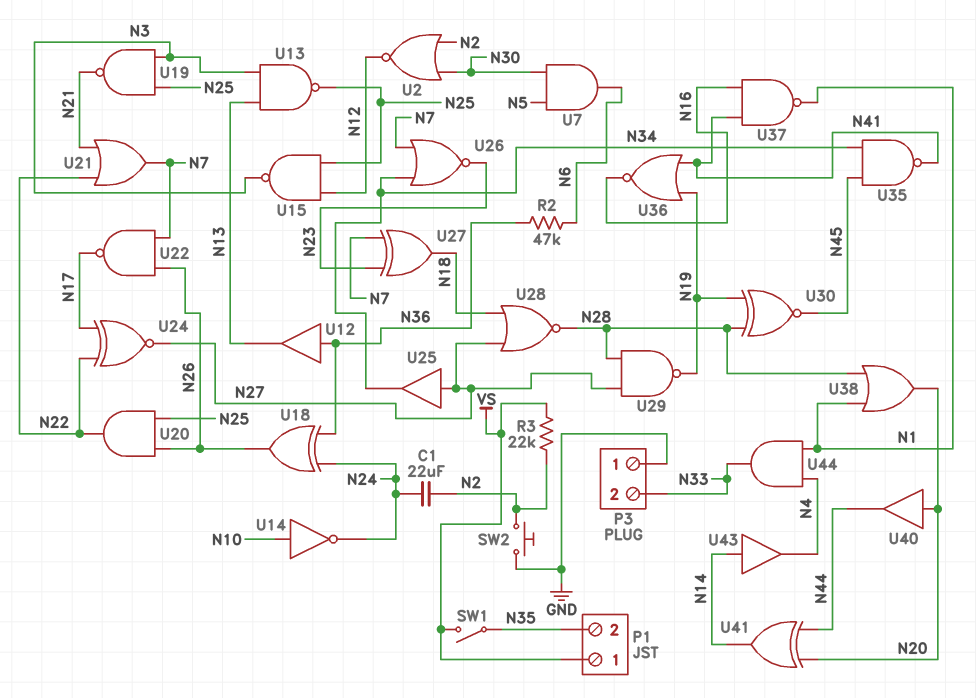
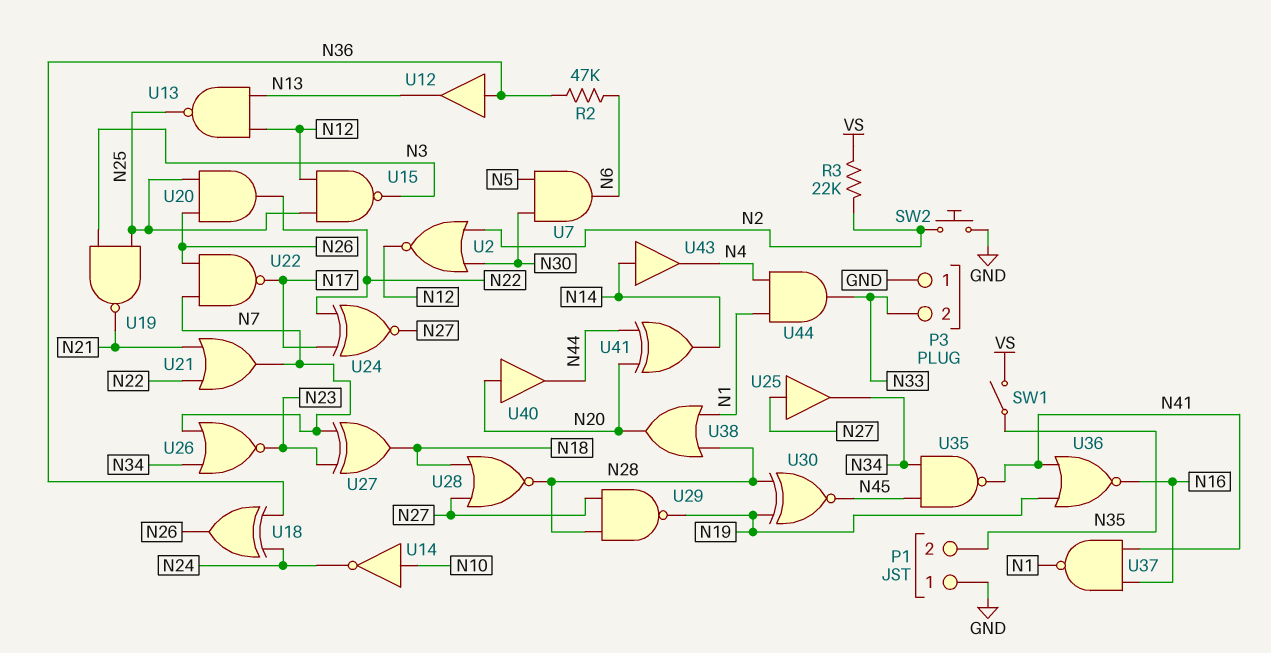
C1: 22uF (N2, N24) -> none
P1 pin 1: VS -> GND
U13: NAND (in N3, in N13, out N25) -> NAND (in N12, in N13, out N25)

